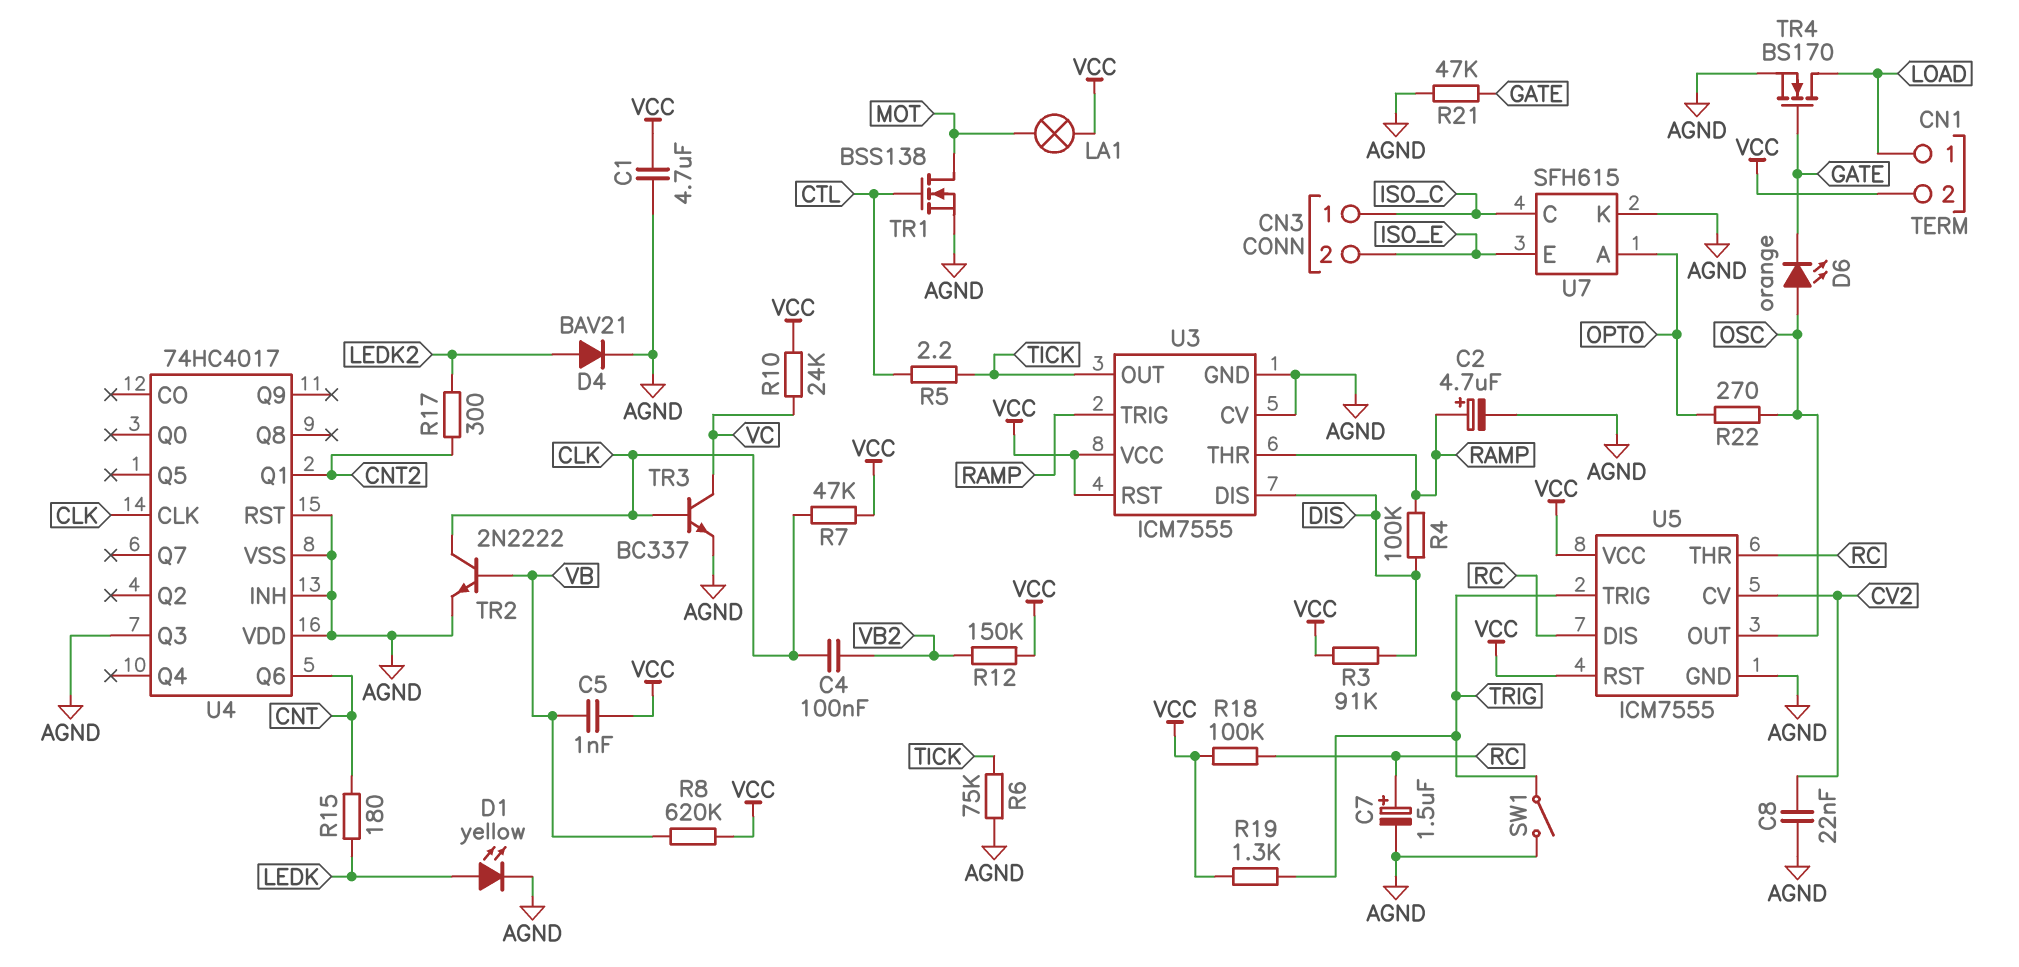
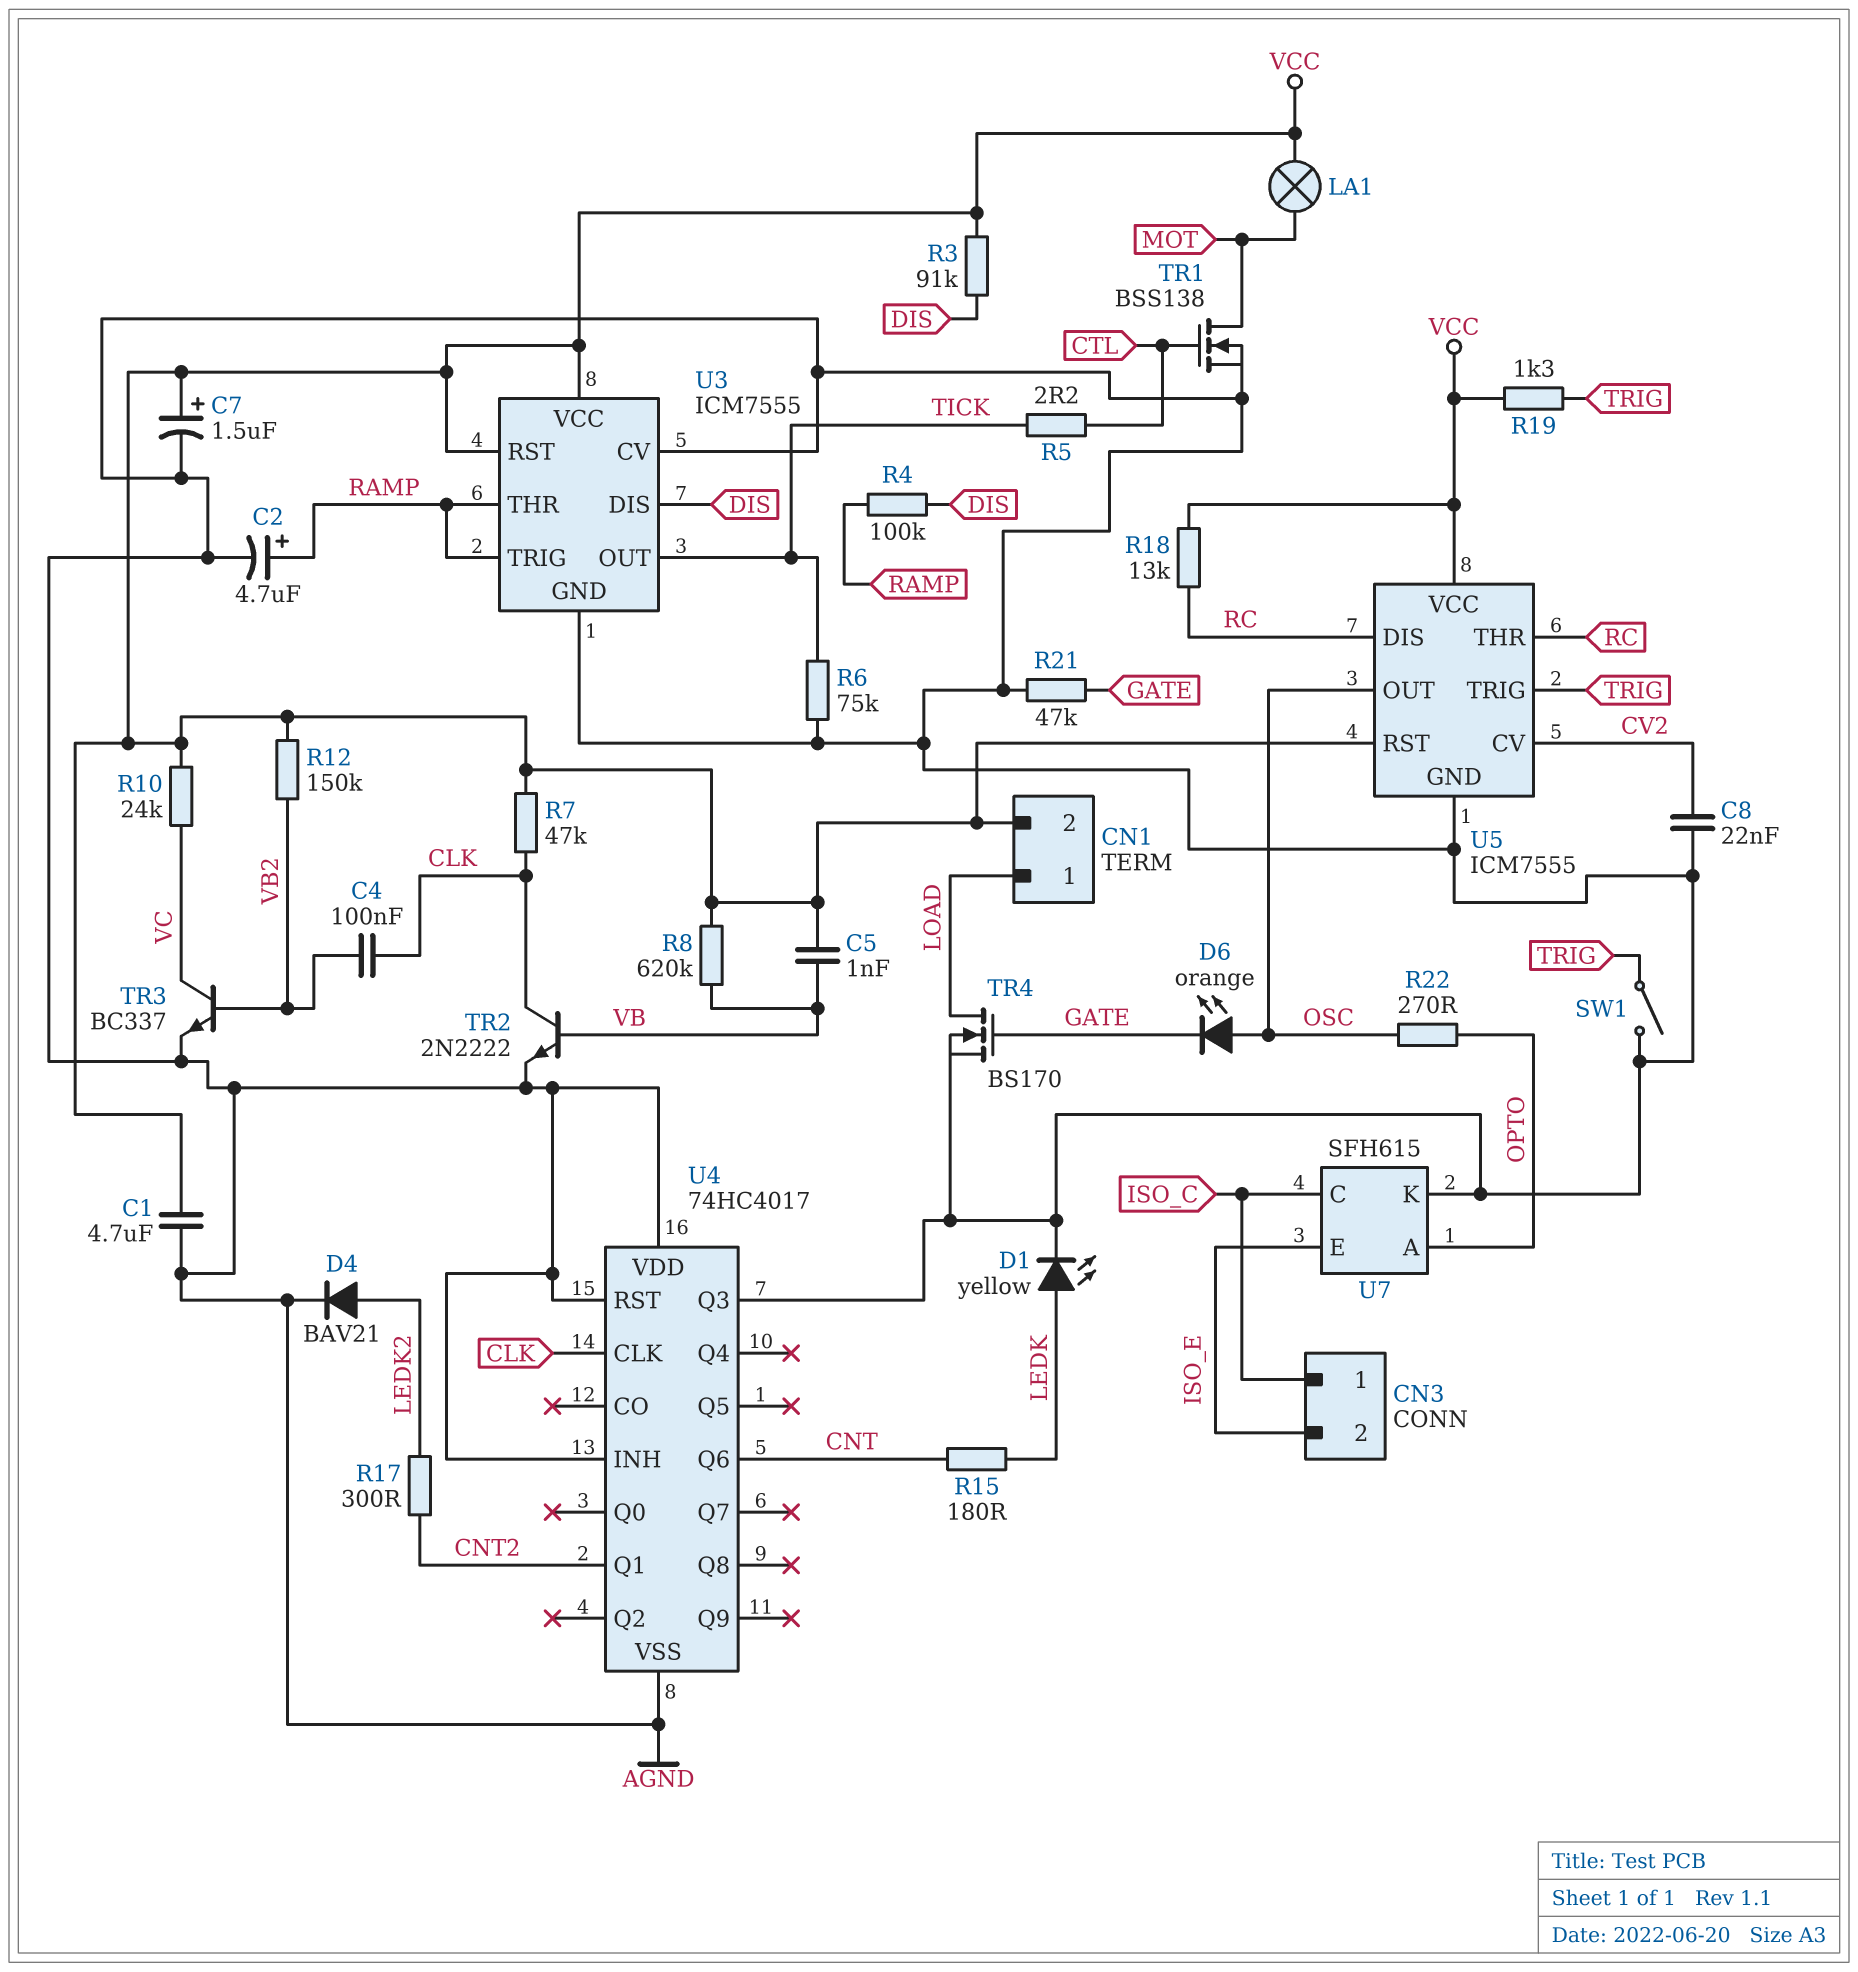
C7: 1.5uF (plus RC, minus AGND) -> 1.5uF (plus VCC, minus AGND)
R18: 100k (RC, VCC) -> 13k (RC, VCC)
TR3: NPN BC337 (B CLK, C VC, E AGND) -> NPN BC337 (B VB2, C VC, E AGND)

